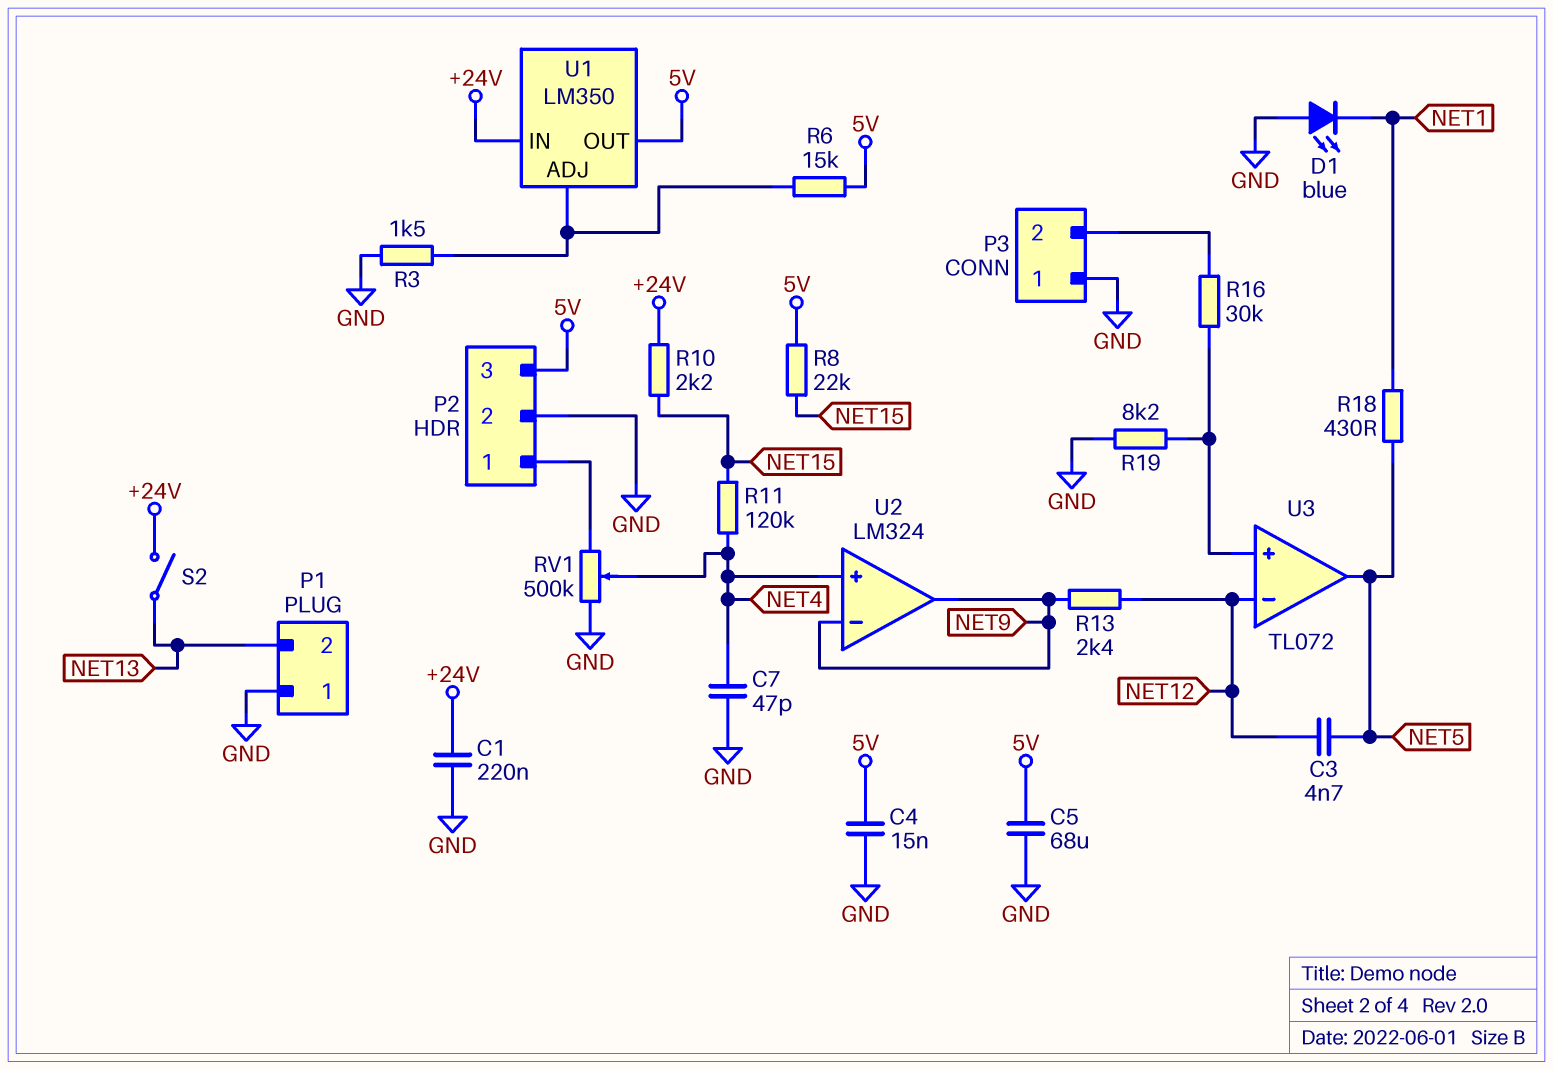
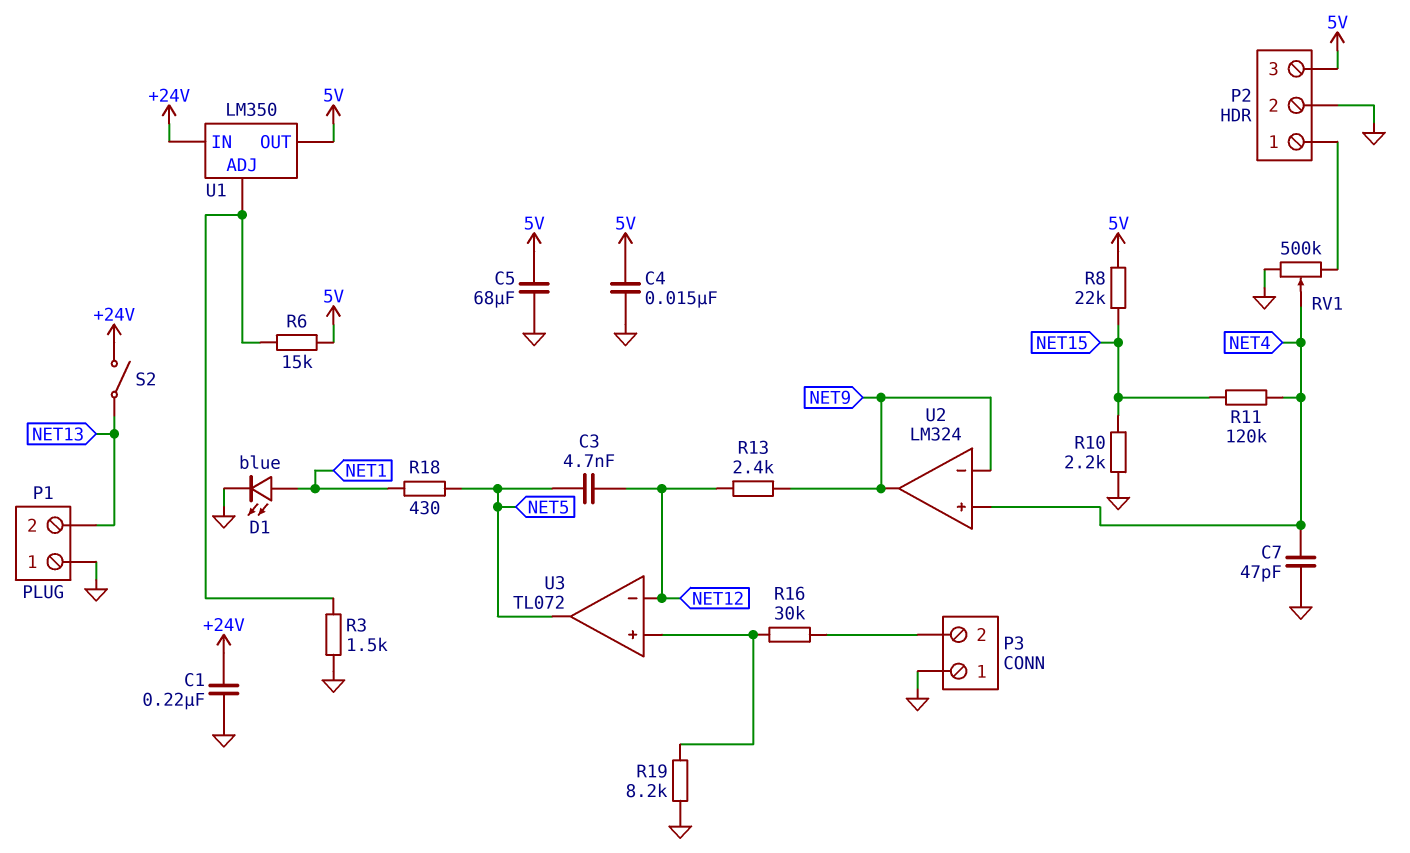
D1: LED blue (A GND, K NET1) -> LED blue (A NET1, K GND)
R10: 2.2k (+24V, NET15) -> 2.2k (GND, NET15)

